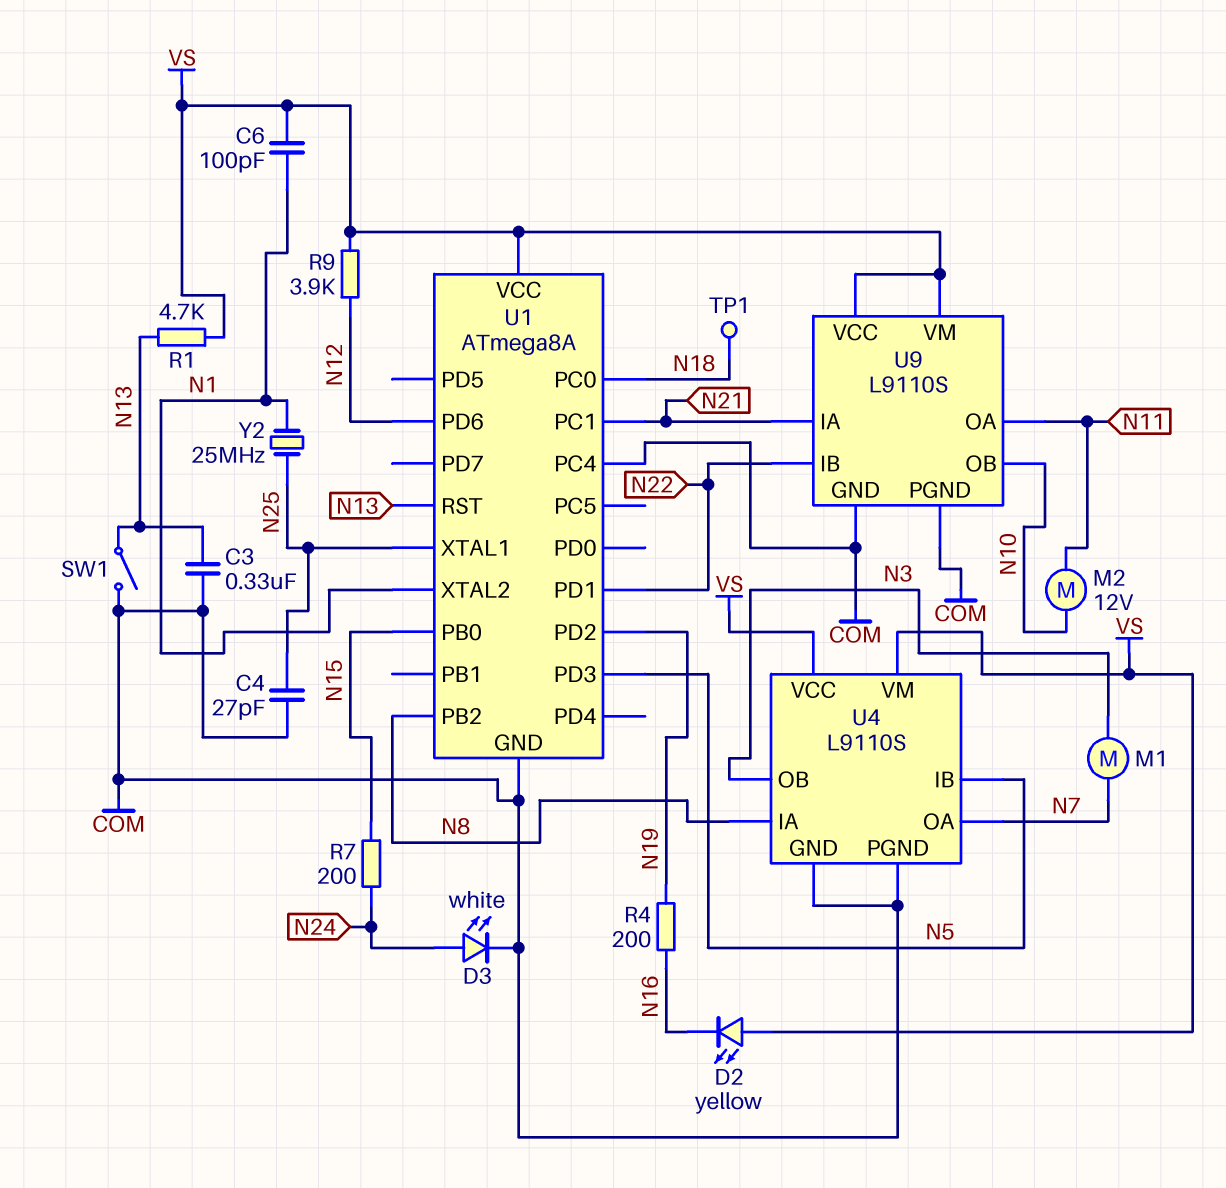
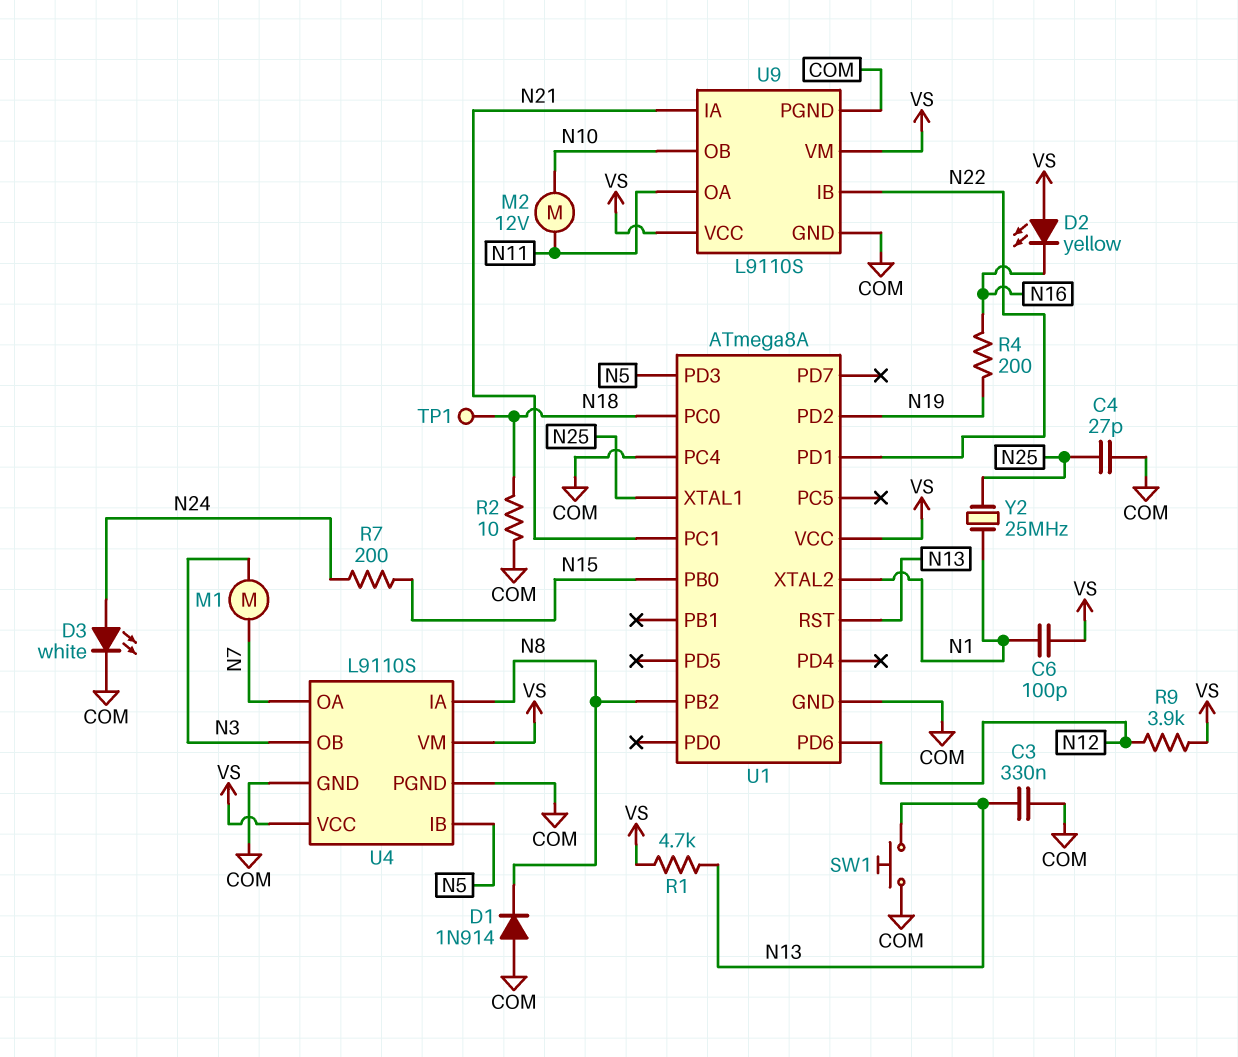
D1: none -> diode 1N914 (A COM, K N8)
R2: none -> 10 (COM, N18)
SW1: switch (COM, N13) -> button (COM, N13)

